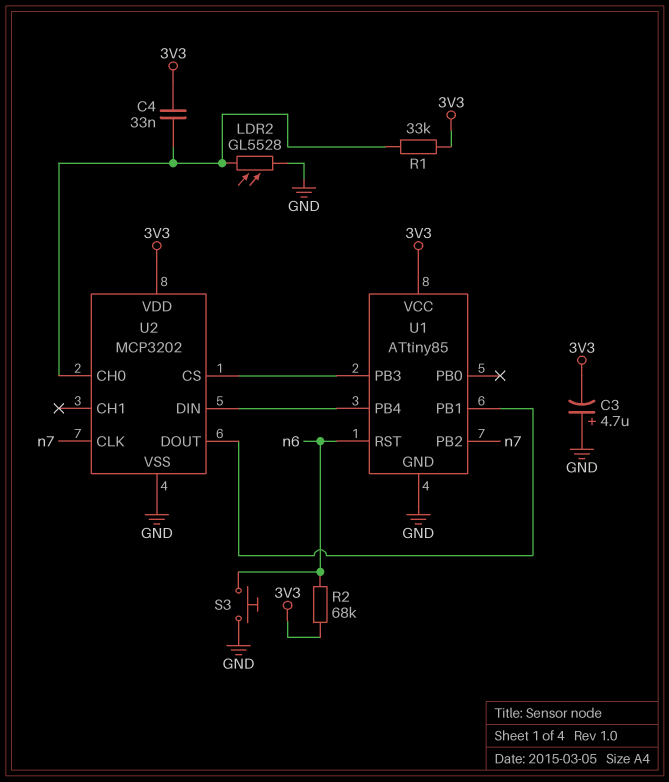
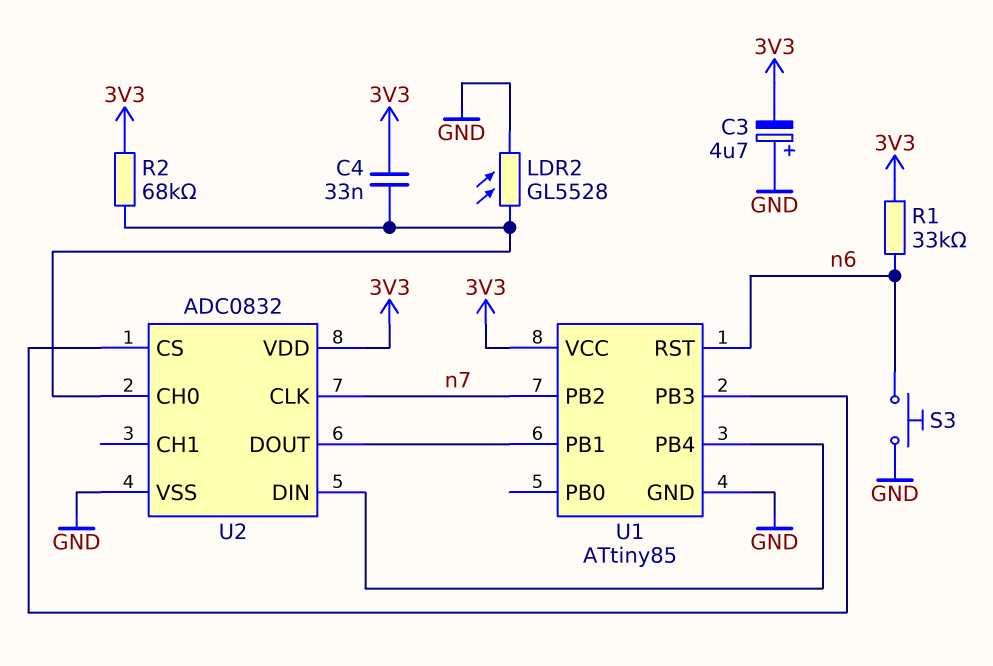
R1: 33k (3V3, U2/CH0) -> 33k (3V3, n6)
R2: 68k (3V3, n6) -> 68k (3V3, U2/CH0)
U2: MCP3202 -> ADC0832

